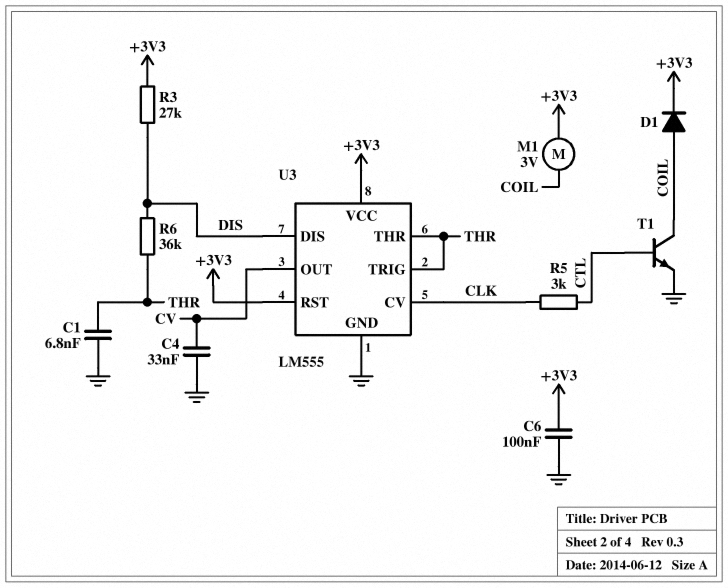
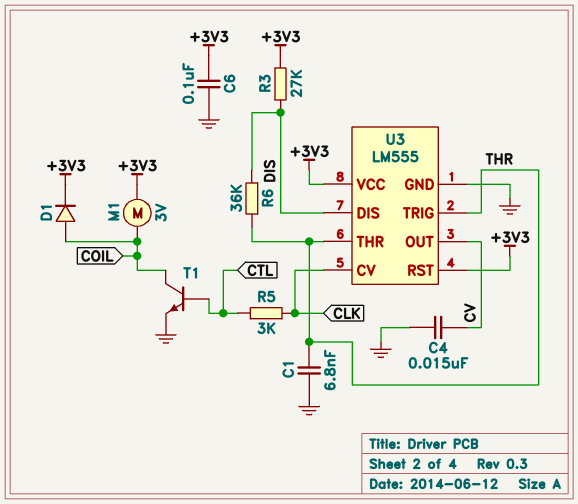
C4: 33nF (CV, GND) -> 15nF (CV, GND)

